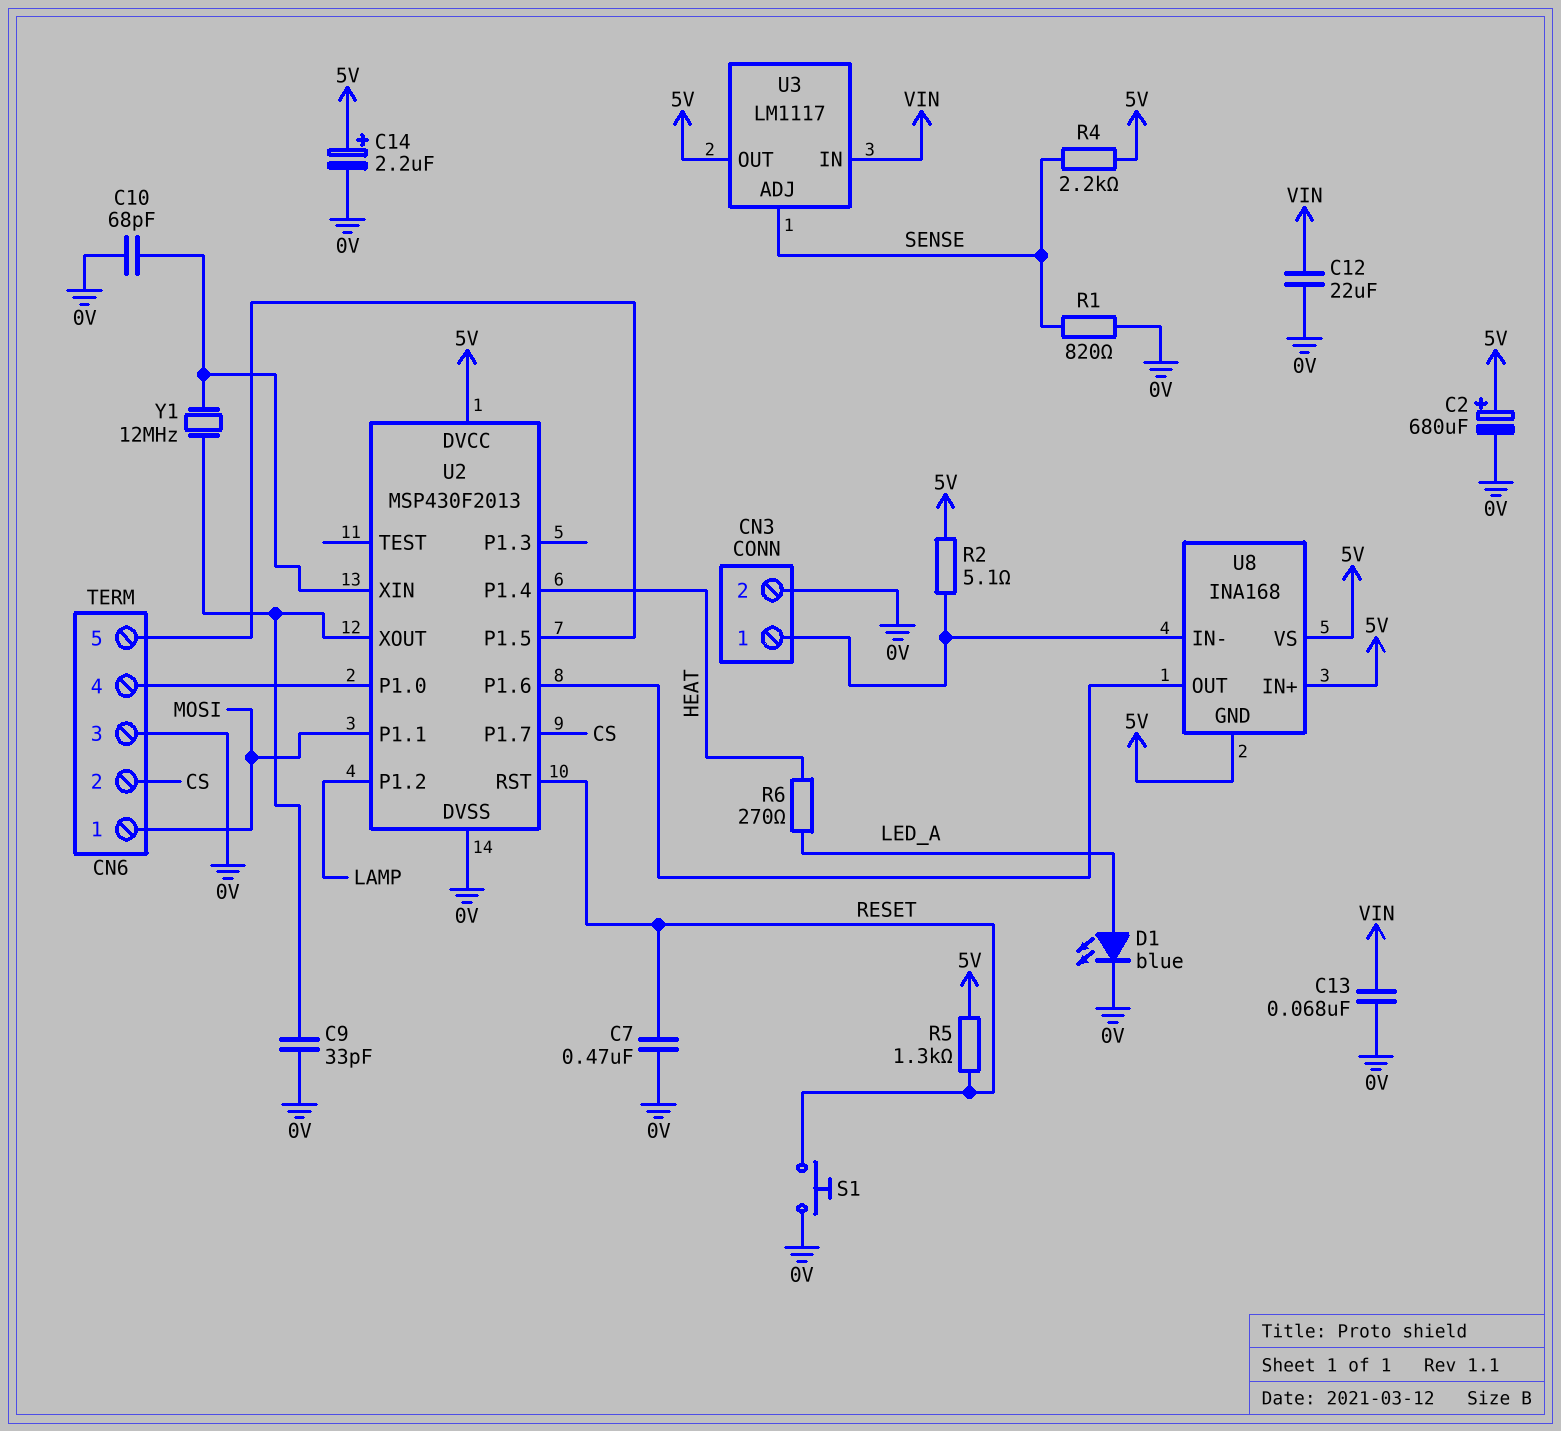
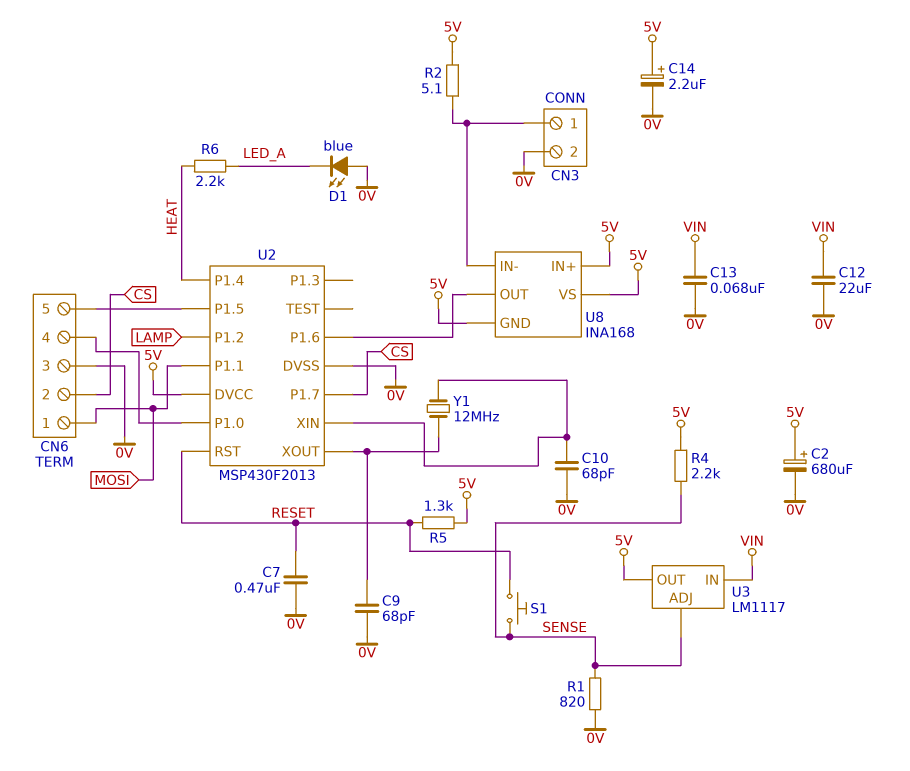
C9: 33pF (0V, U2/XOUT) -> 68pF (0V, U2/XOUT)
D1: LED blue (A LED_A, K 0V) -> LED blue (A 0V, K LED_A)
R6: 270 (HEAT, LED_A) -> 2.2k (HEAT, LED_A)
S1: button (0V, RESET) -> button (RESET, SENSE)

